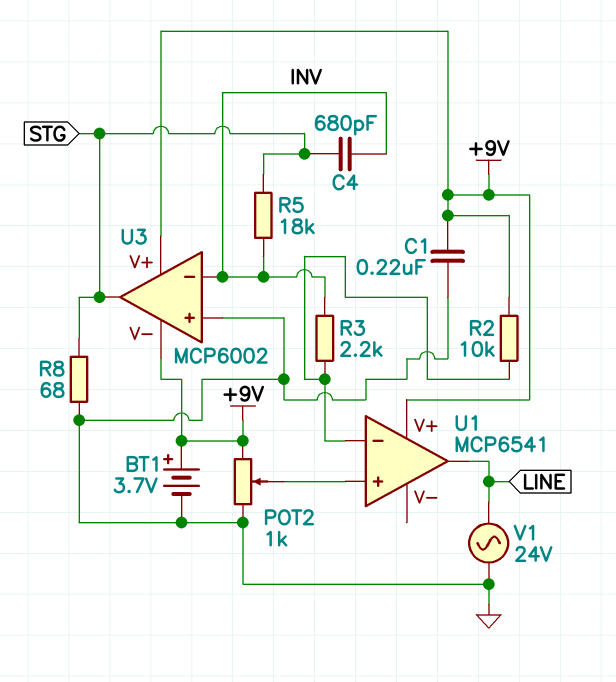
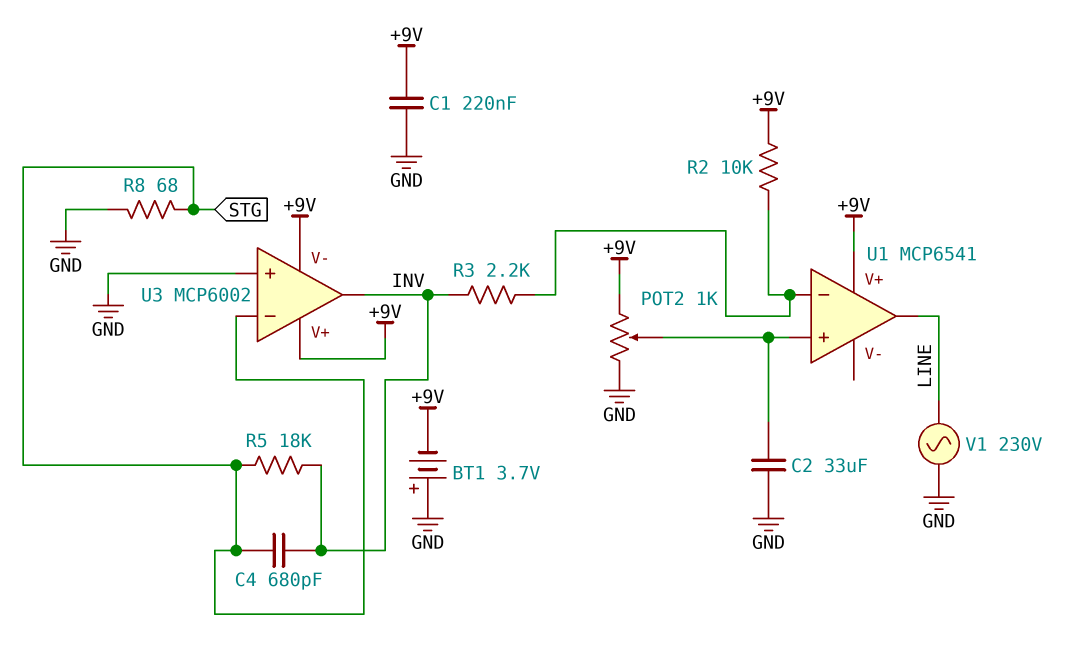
BT1: 3.7V (plus +9V, minus GND) -> 3.7V (plus GND, minus +9V)
C2: none -> 33uF (GND, U1/in+)
U3 pin in-: INV -> STG
U3 pin out: STG -> INV
V1: AC 24V (GND, LINE) -> AC 230V (GND, LINE)

